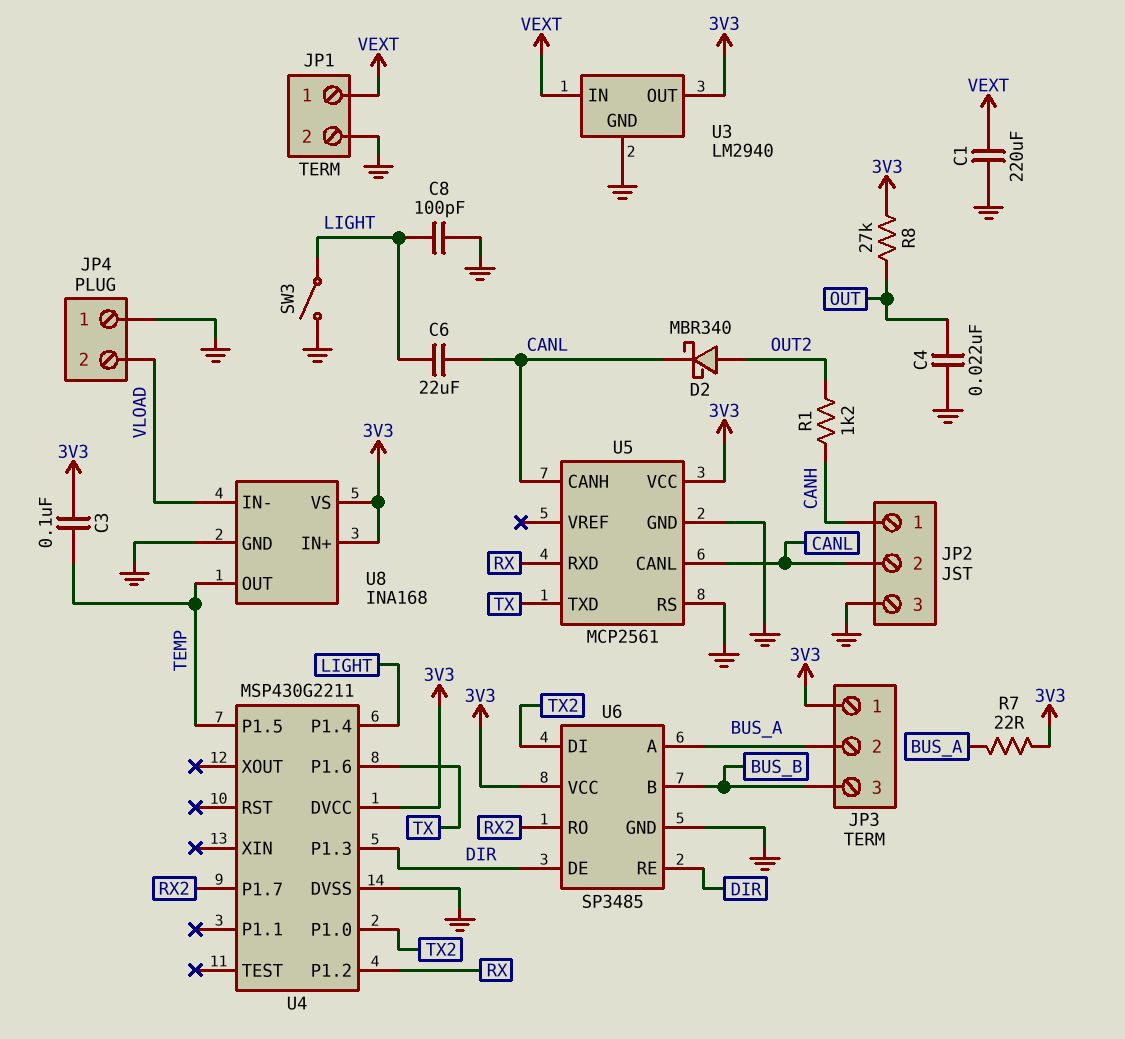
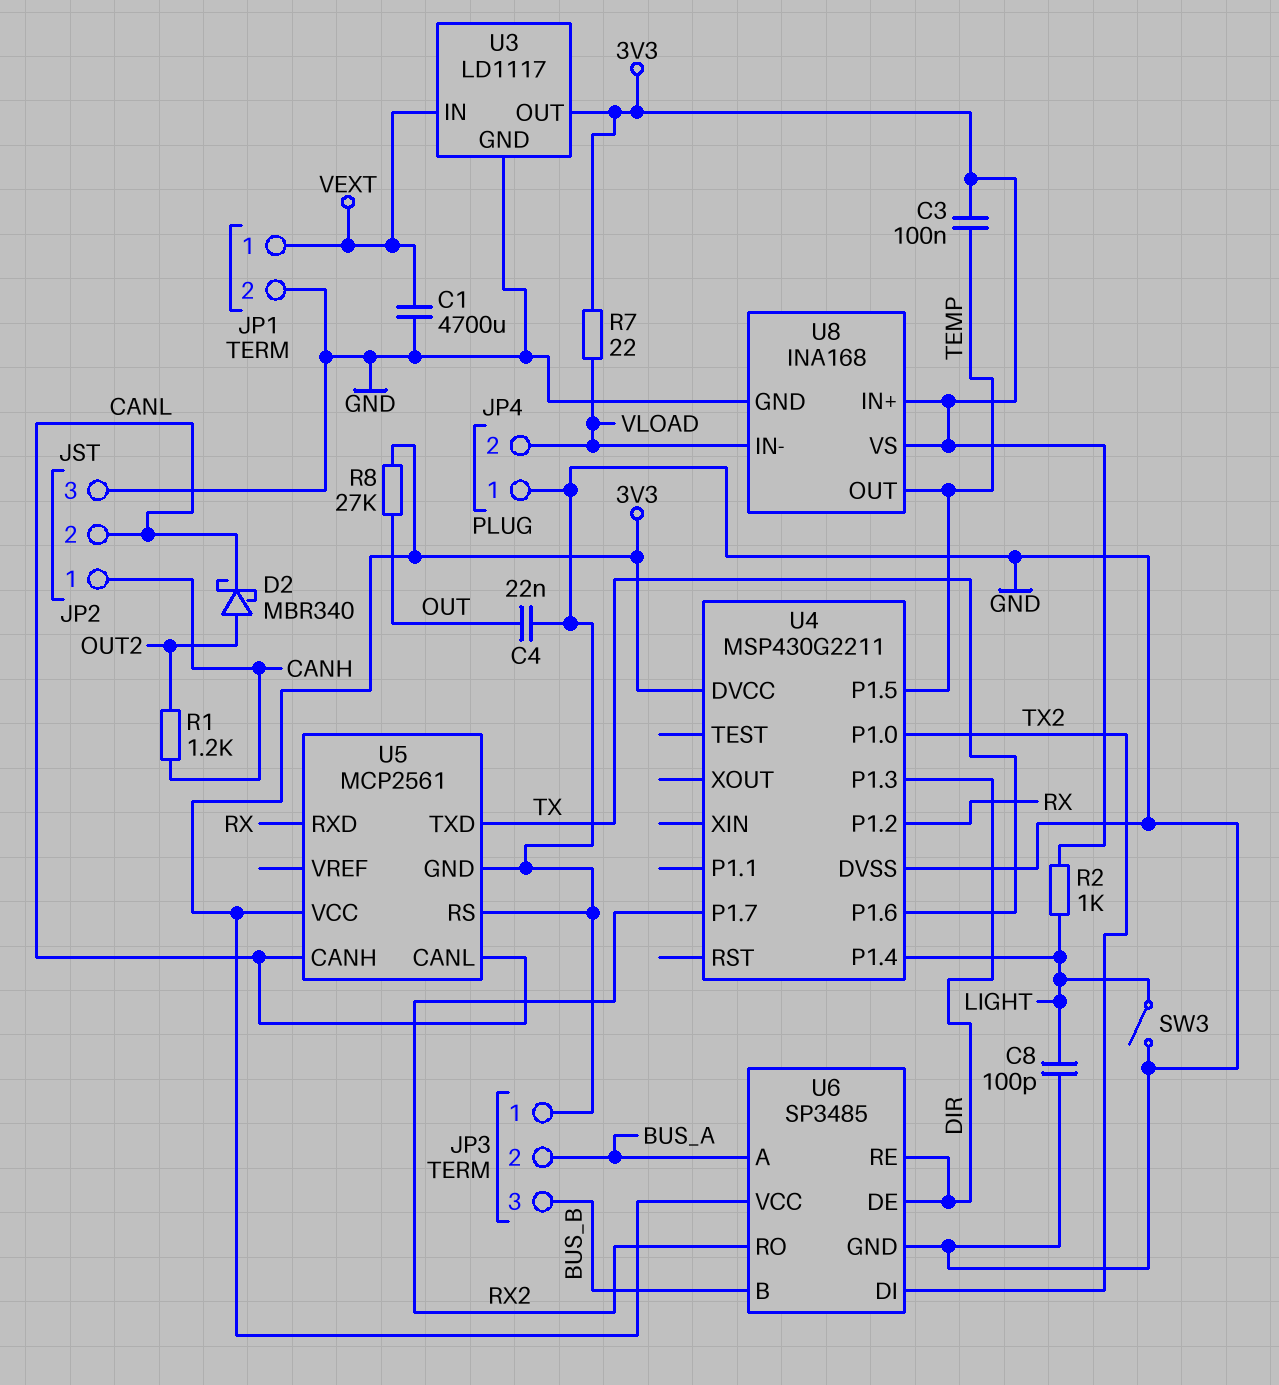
C1: 220uF (GND, VEXT) -> 4700uF (GND, VEXT)
C6: 22uF (CANL, LIGHT) -> none
JP3 pin 1: 3V3 -> GND
R2: none -> 1k (3V3, LIGHT)
R7: 22 (3V3, BUS_A) -> 22 (3V3, VLOAD)
U3: LM2940 -> LD1117

